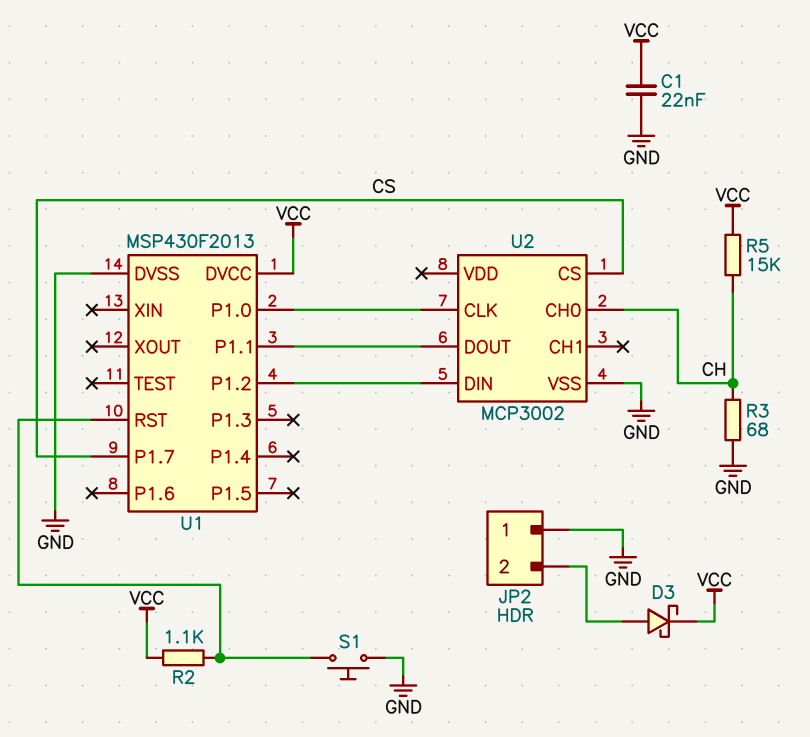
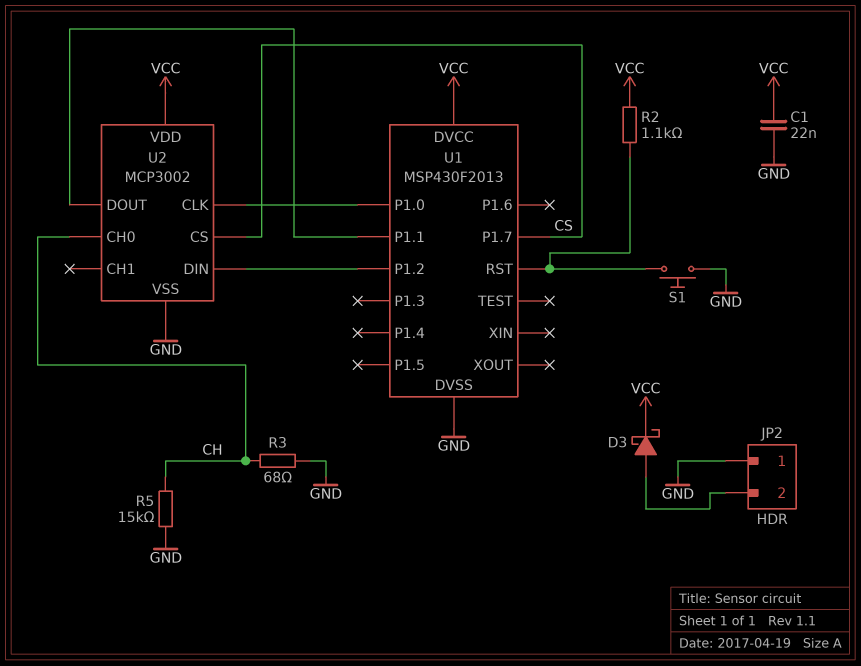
R5: 15k (CH, VCC) -> 15k (CH, GND)
U2 pin VDD: none -> VCC

